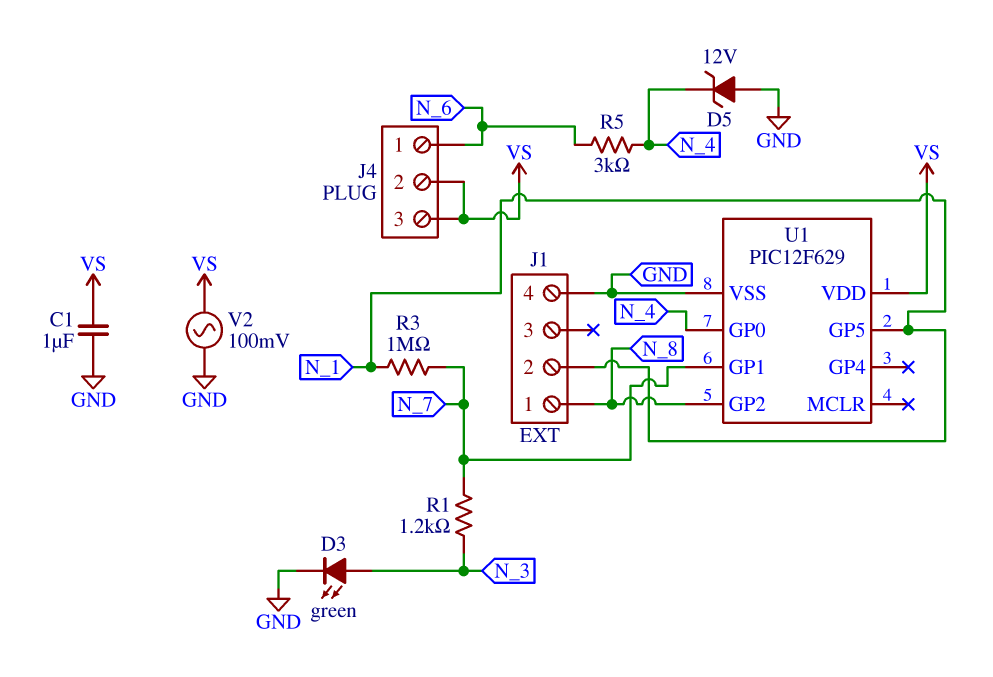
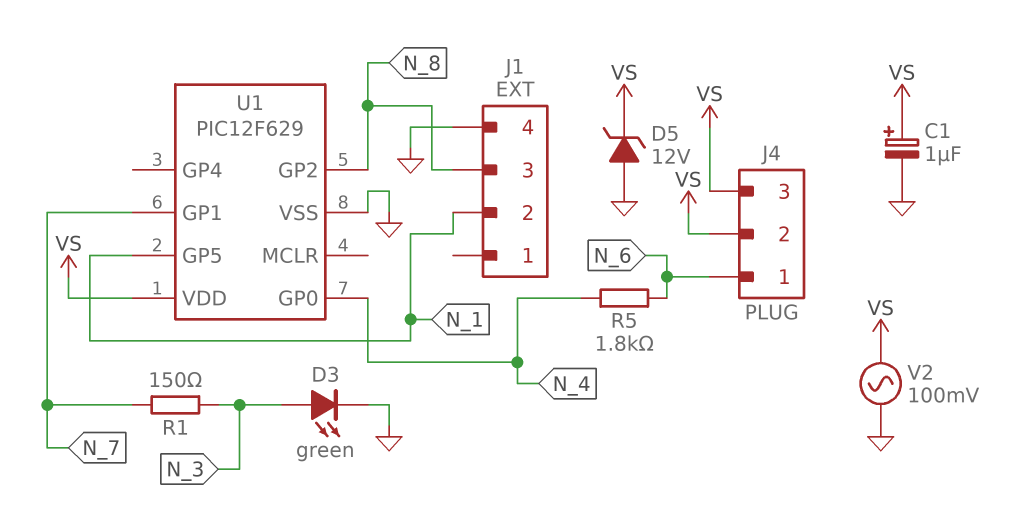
C1: 1uF (GND, VS) -> 1uF (plus VS, minus GND)
D5: zener 12V (A GND, K N_4) -> zener 12V (A GND, K VS)
J1 pin 1: N_8 -> none
J1 pin 3: none -> N_8
R1: 1.2k (N_3, N_7) -> 150 (N_3, N_7)
R3: 1M (N_1, N_7) -> none
R5: 3k (N_4, N_6) -> 1.8k (N_4, N_6)

